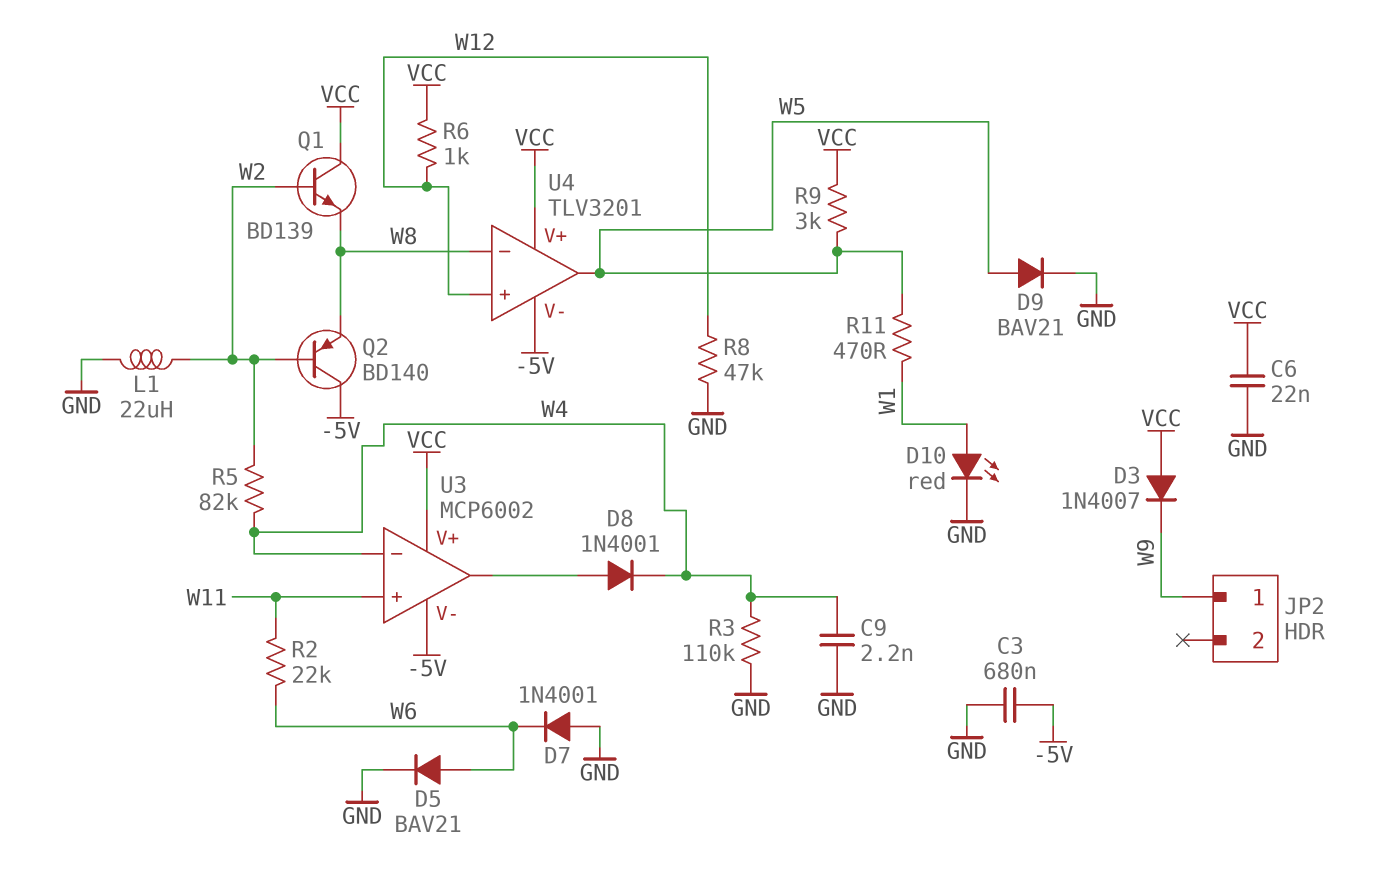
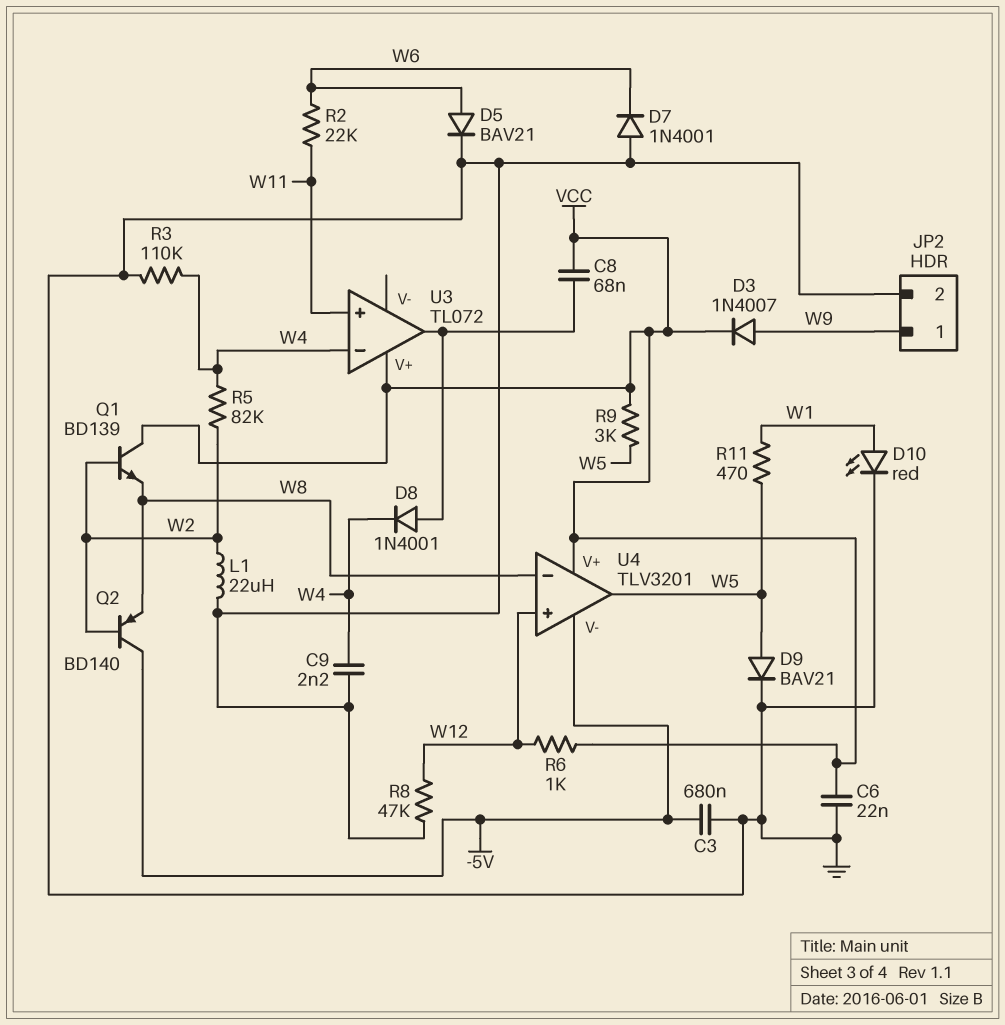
C8: none -> 68nF (U3/out, VCC)
D3: diode 1N4007 (A VCC, K W9) -> diode 1N4007 (A W9, K VCC)
JP2 pin 2: none -> GND
U3: MCP6002 -> TL072
U3 pin V-: -5V -> none

